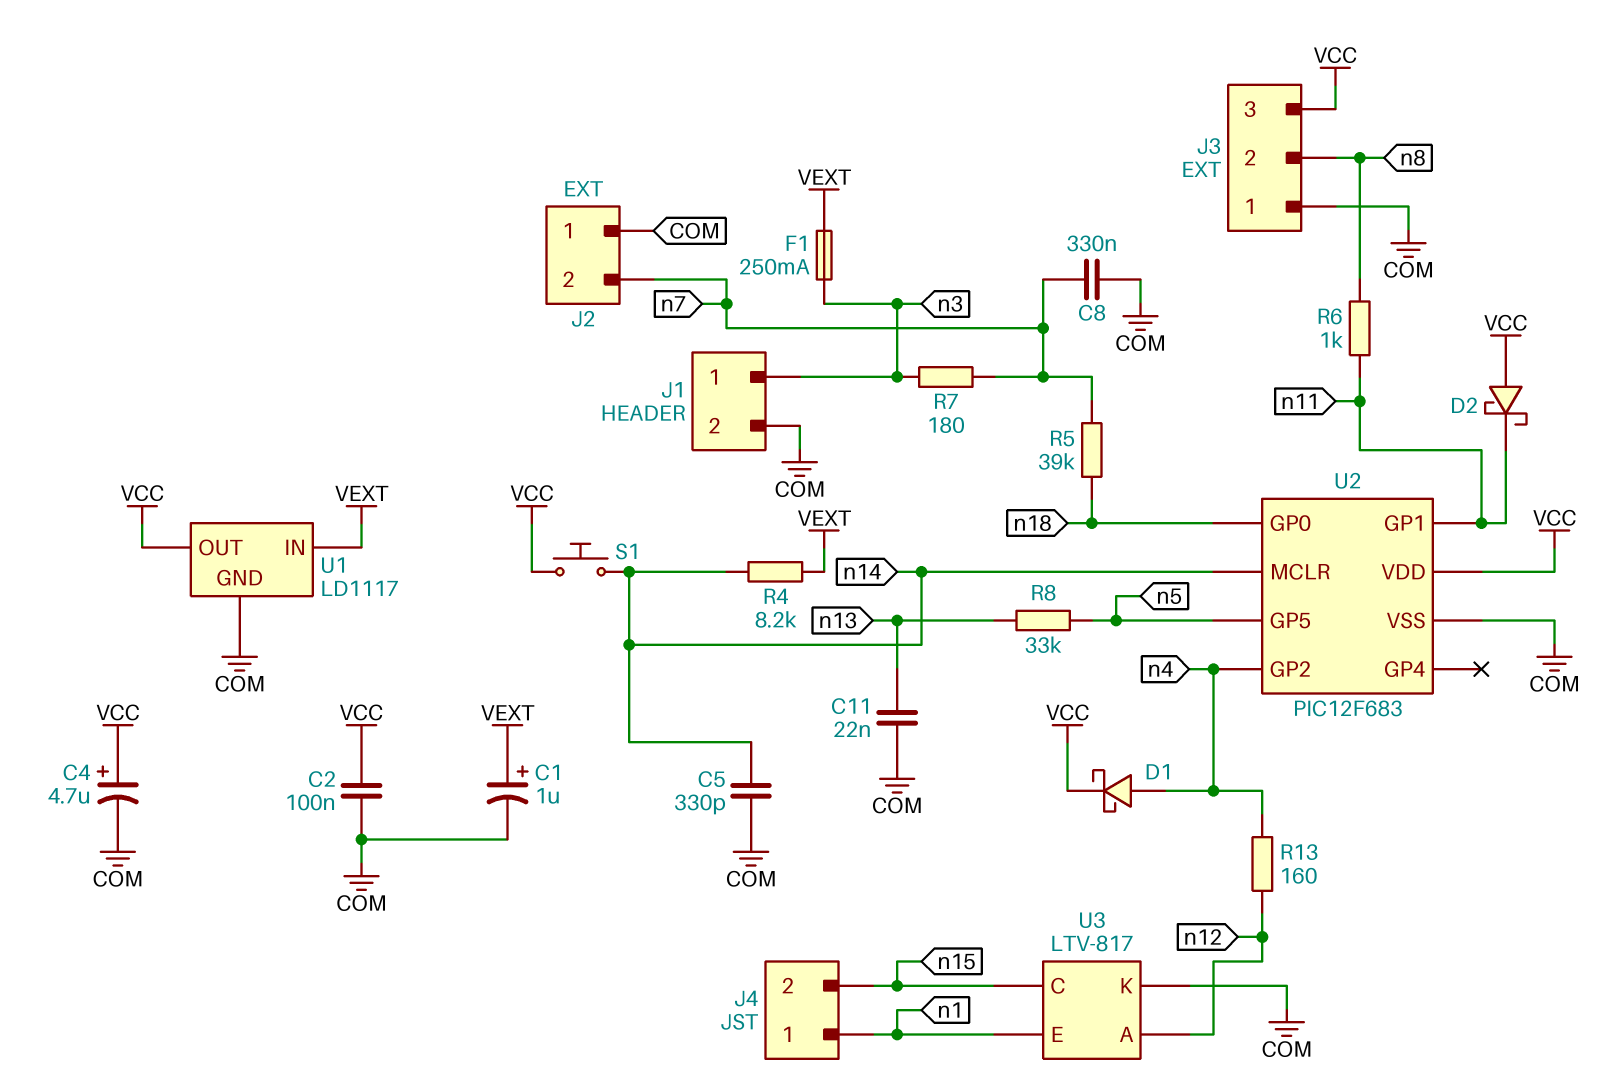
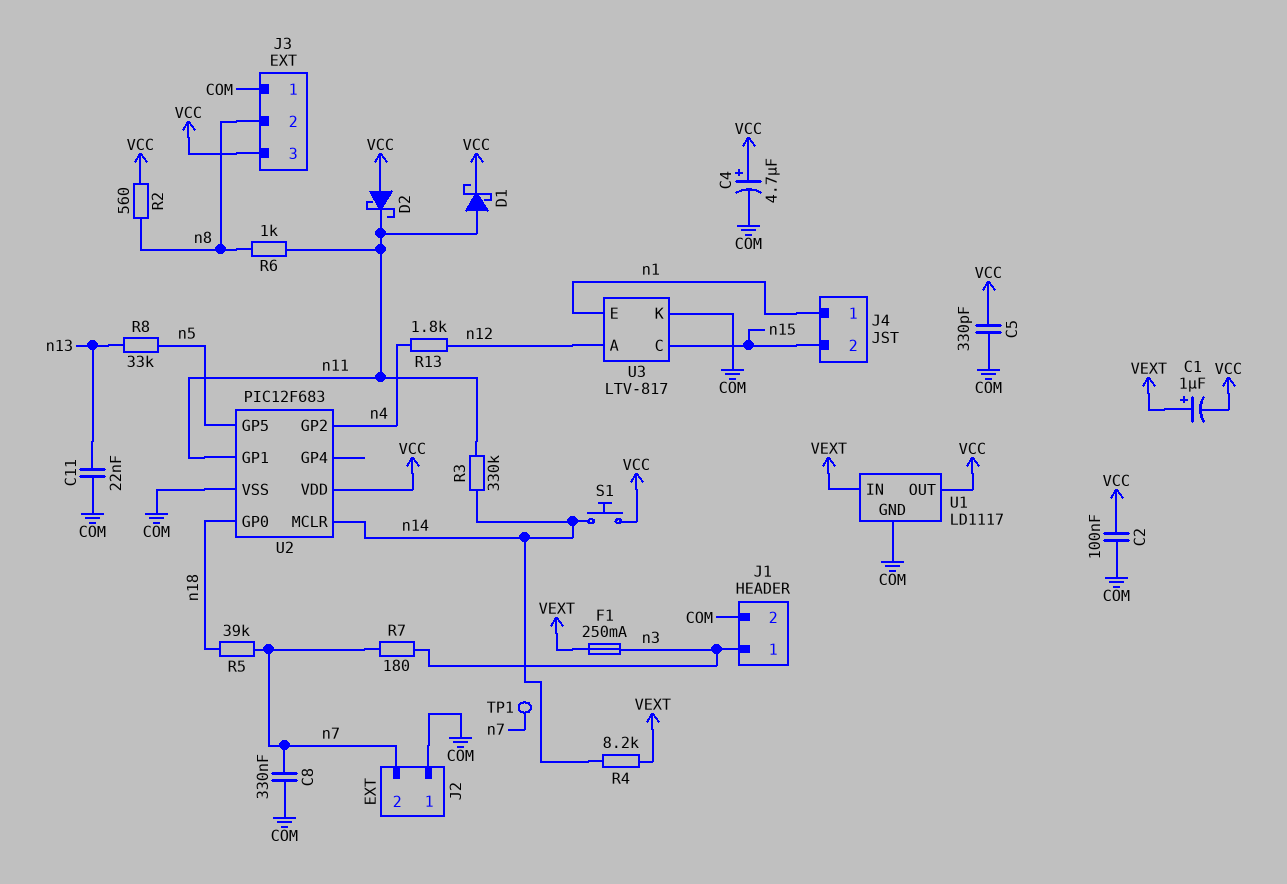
C1: 1uF (plus VEXT, minus COM) -> 1uF (plus VEXT, minus VCC)
C5: 330pF (COM, n14) -> 330pF (COM, VCC)
D1: schottky (A n4, K VCC) -> schottky (A n11, K VCC)
R2: none -> 560 (VCC, n8)
R3: none -> 330k (n11, n14)
R13: 160 (n4, n12) -> 1.8k (n4, n12)
TP1: none -> test point (n7)

